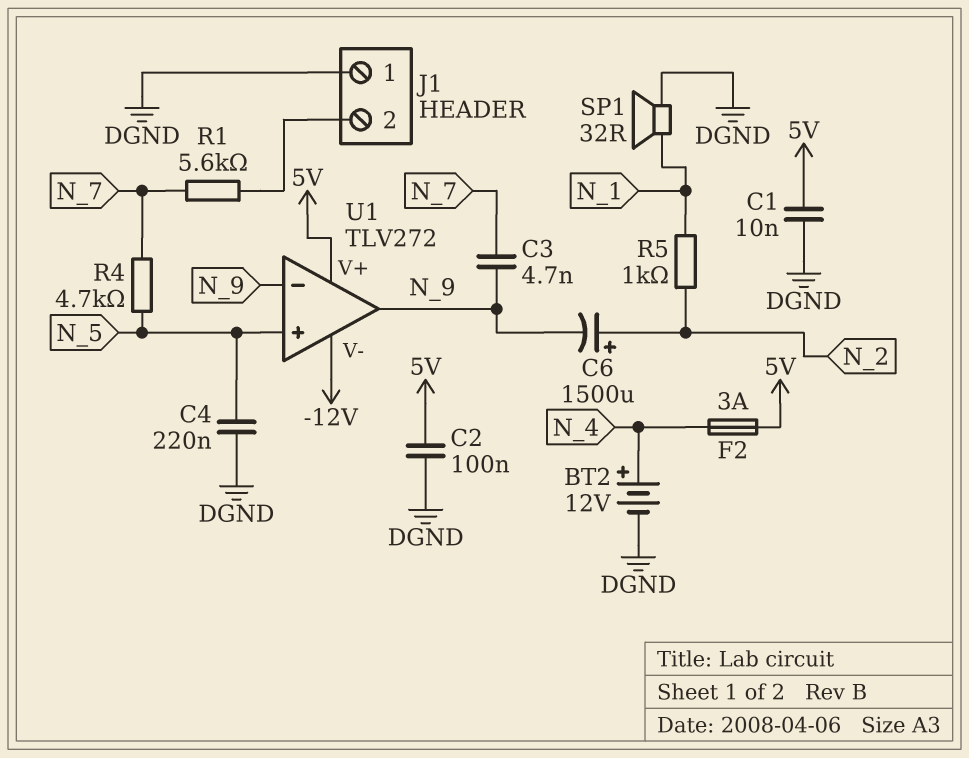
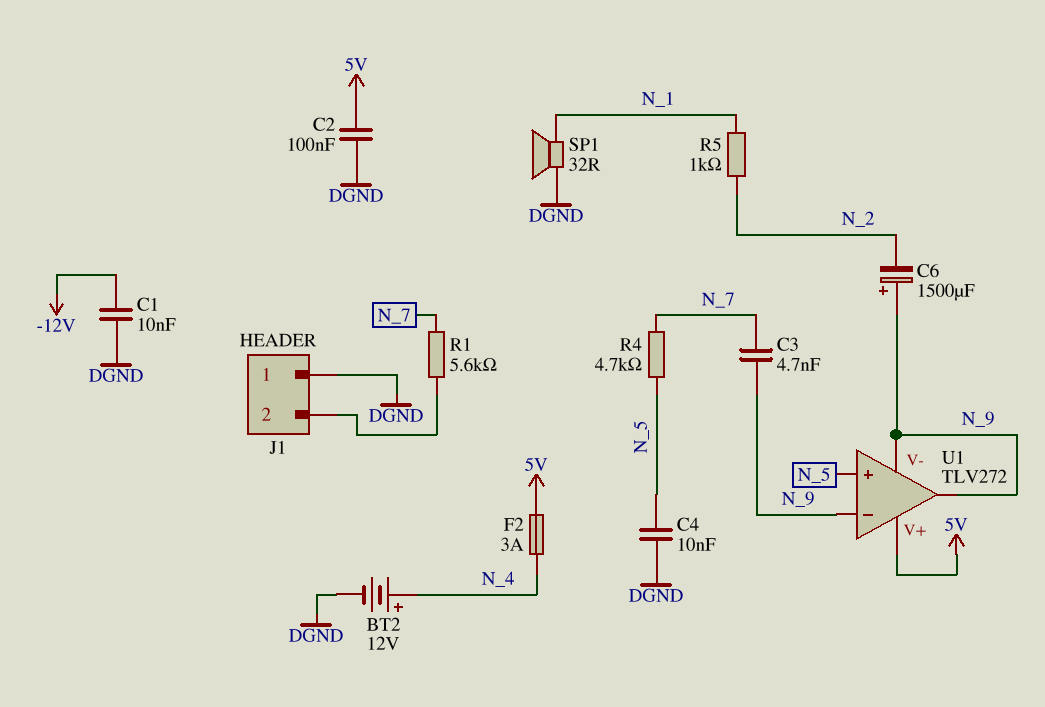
C1: 10nF (5V, DGND) -> 10nF (-12V, DGND)
C4: 220nF (DGND, N_5) -> 10nF (DGND, N_5)
C6: 1500uF (plus N_2, minus N_9) -> 1500uF (plus N_9, minus N_2)
U1 pin V-: -12V -> N_9

